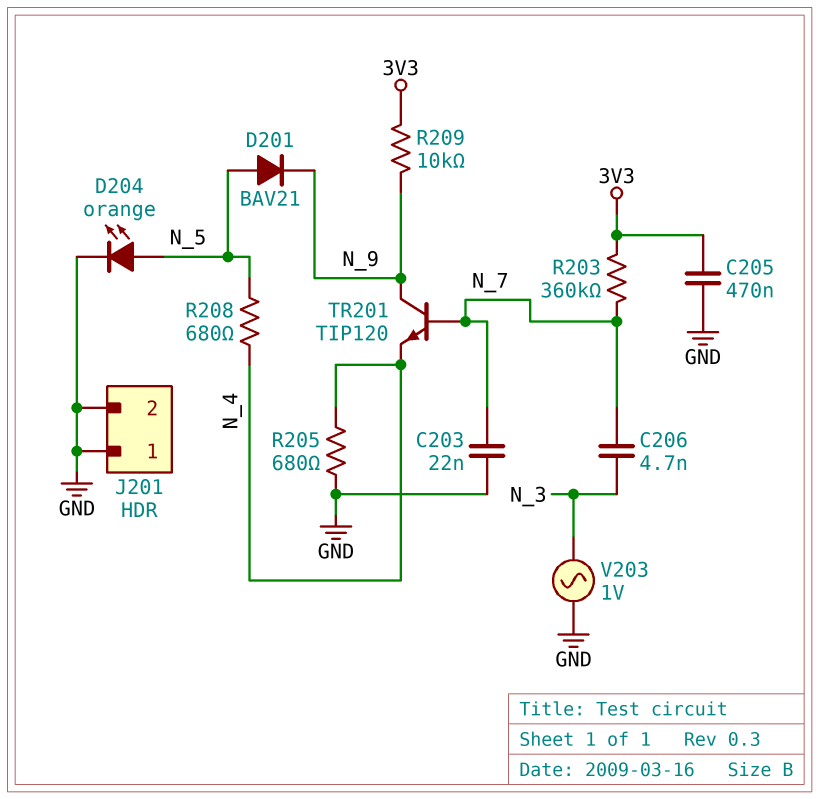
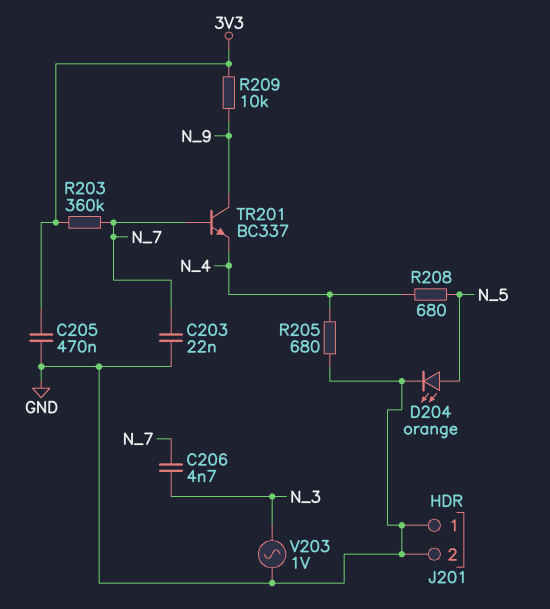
D201: diode BAV21 (A N_5, K N_9) -> none
TR201: NPN TIP120 (B N_7, C N_9, E N_4) -> NPN BC337 (B N_7, C N_9, E N_4)

